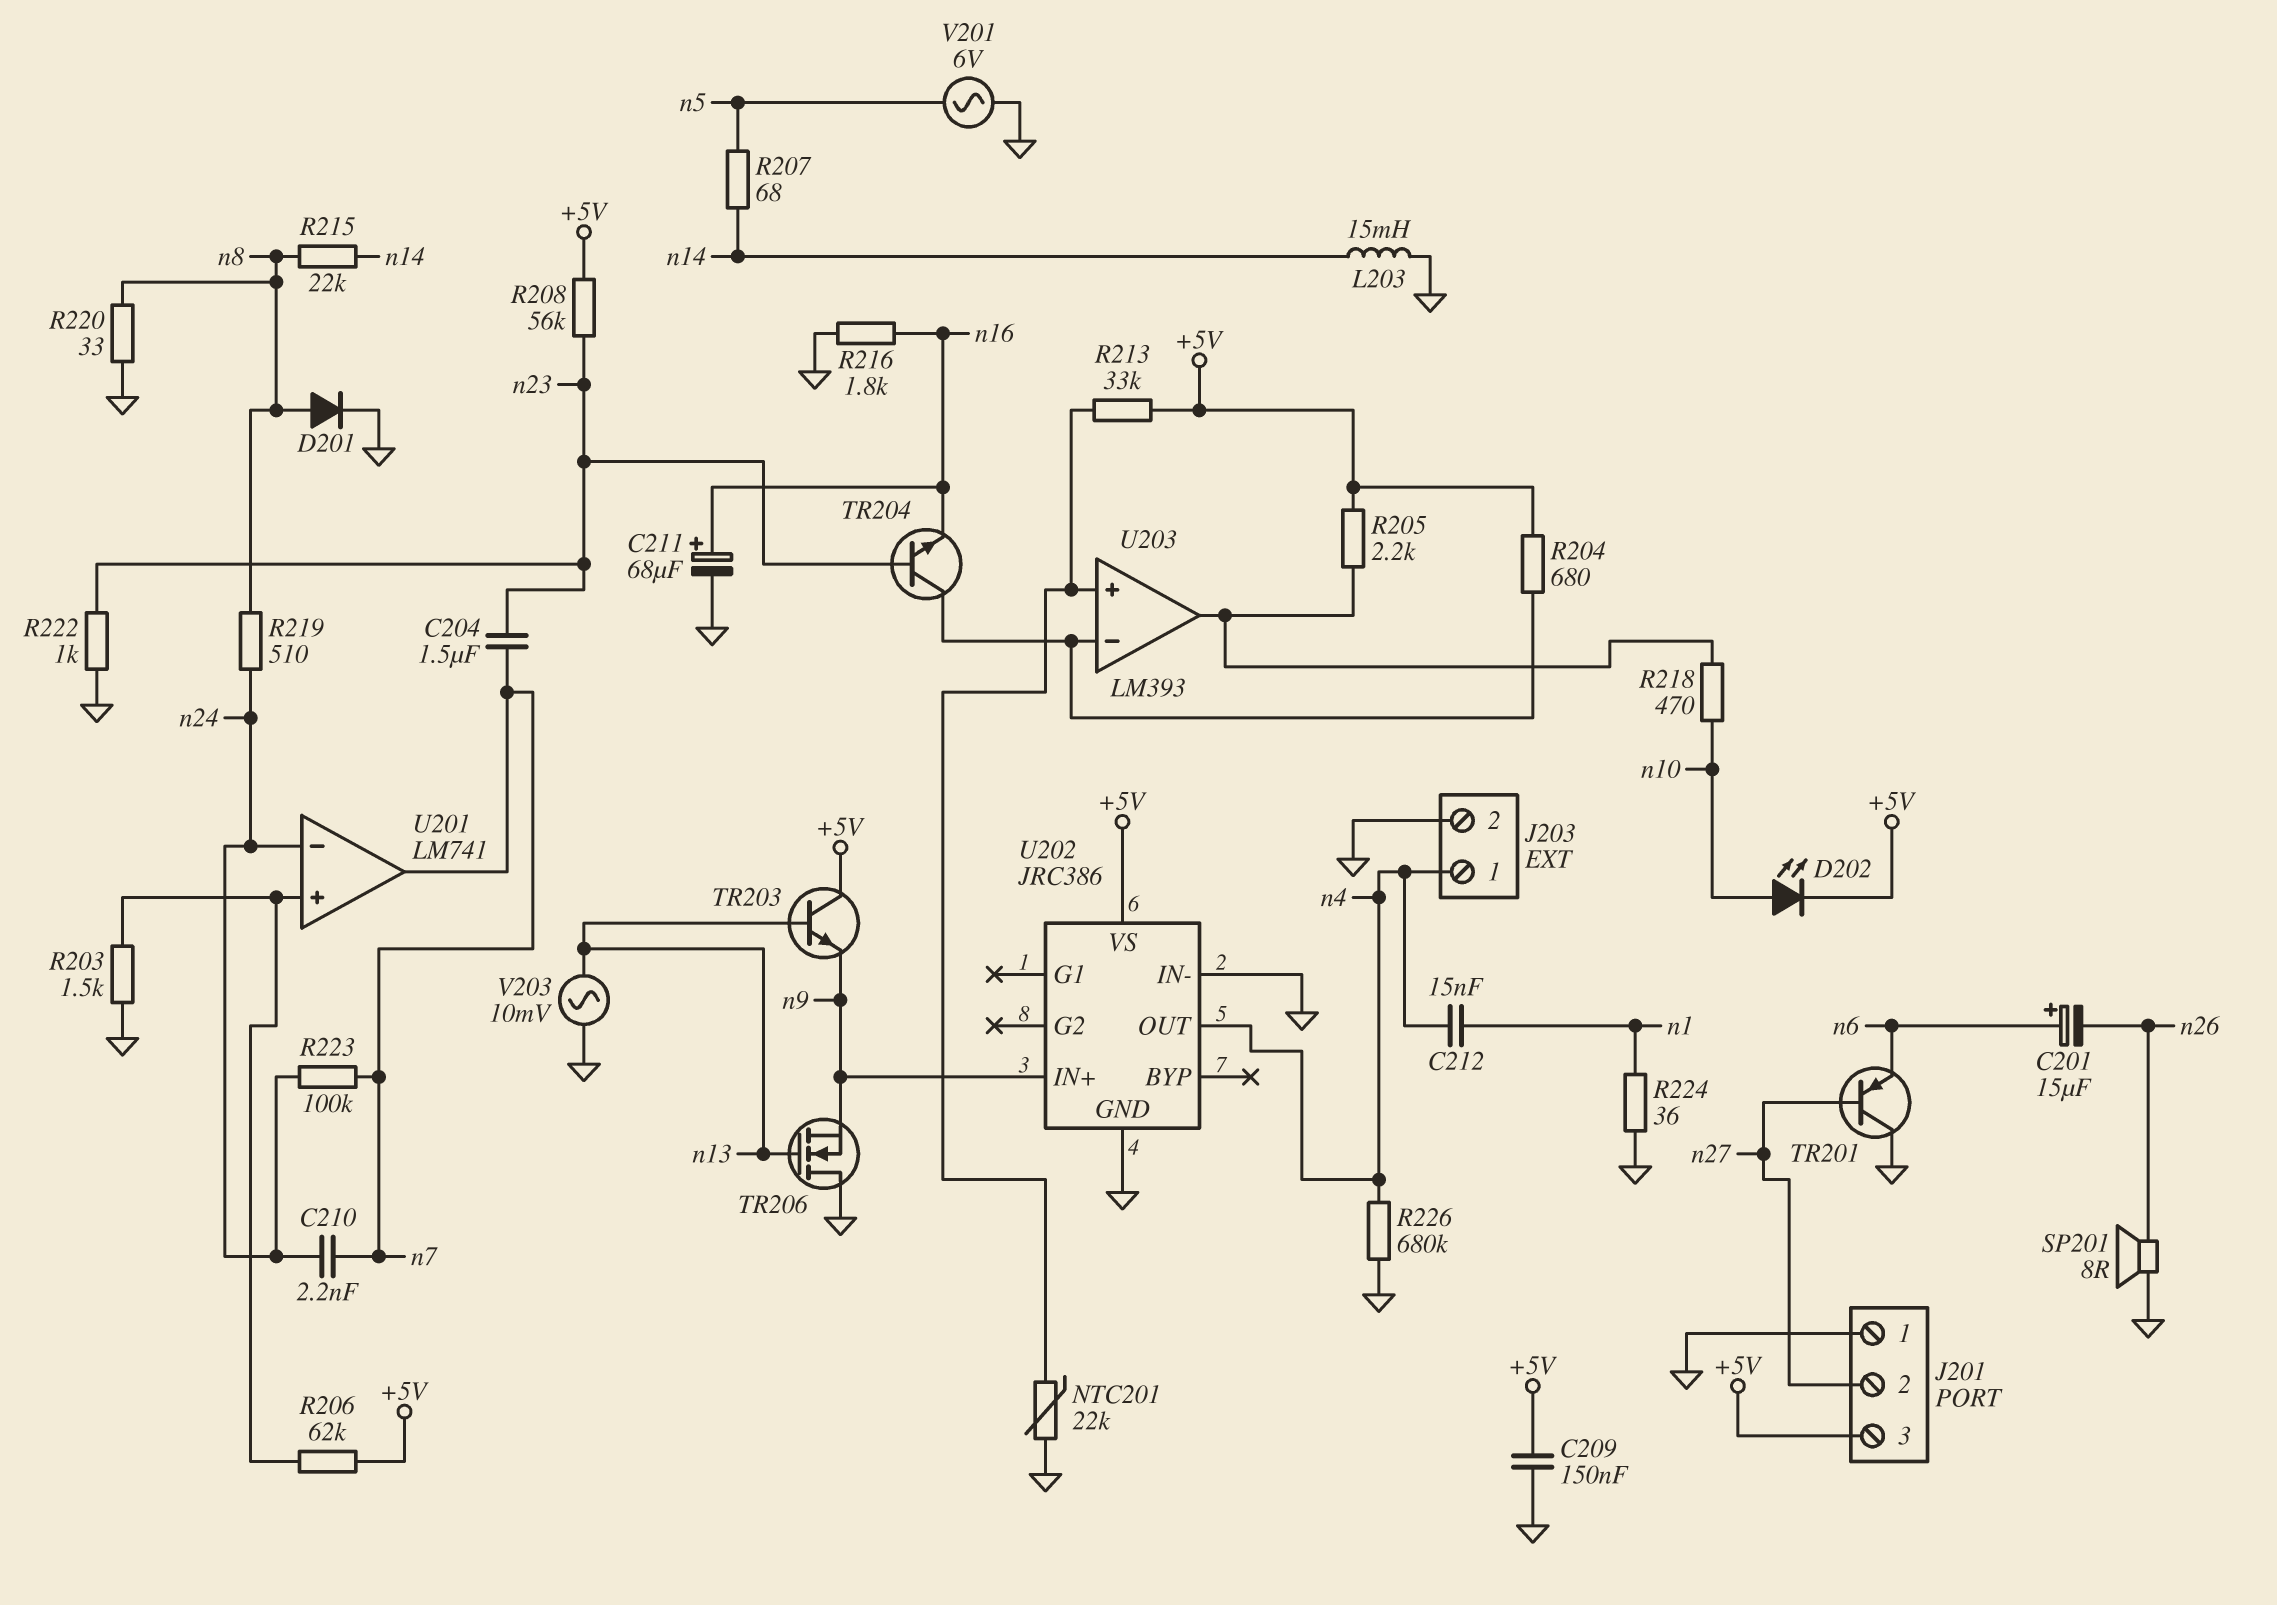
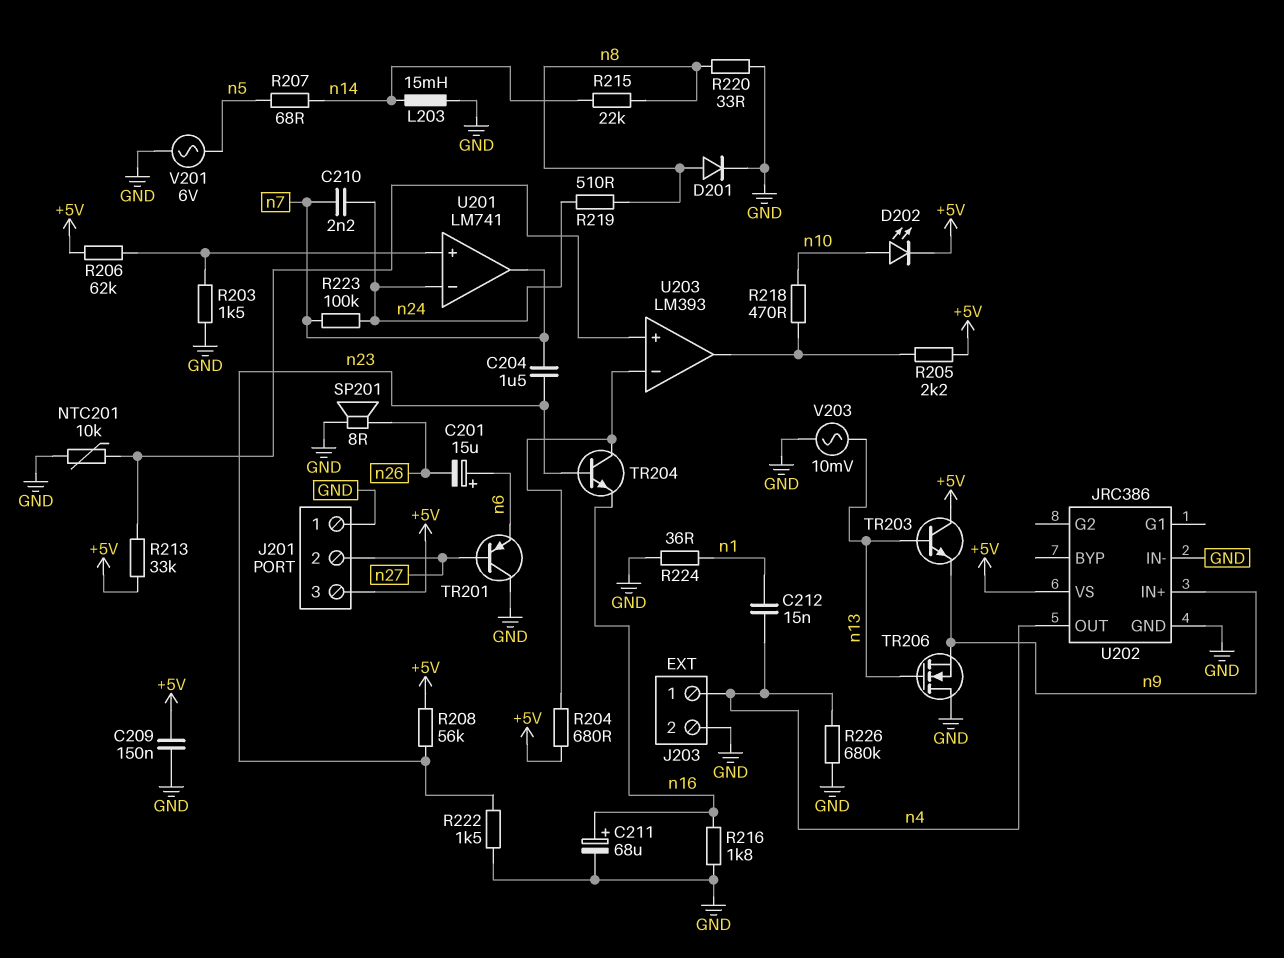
NTC201: 22k (GND, U203/in+) -> 10k (GND, U203/in+)
R222: 1k (GND, n23) -> 1.5k (GND, n23)

